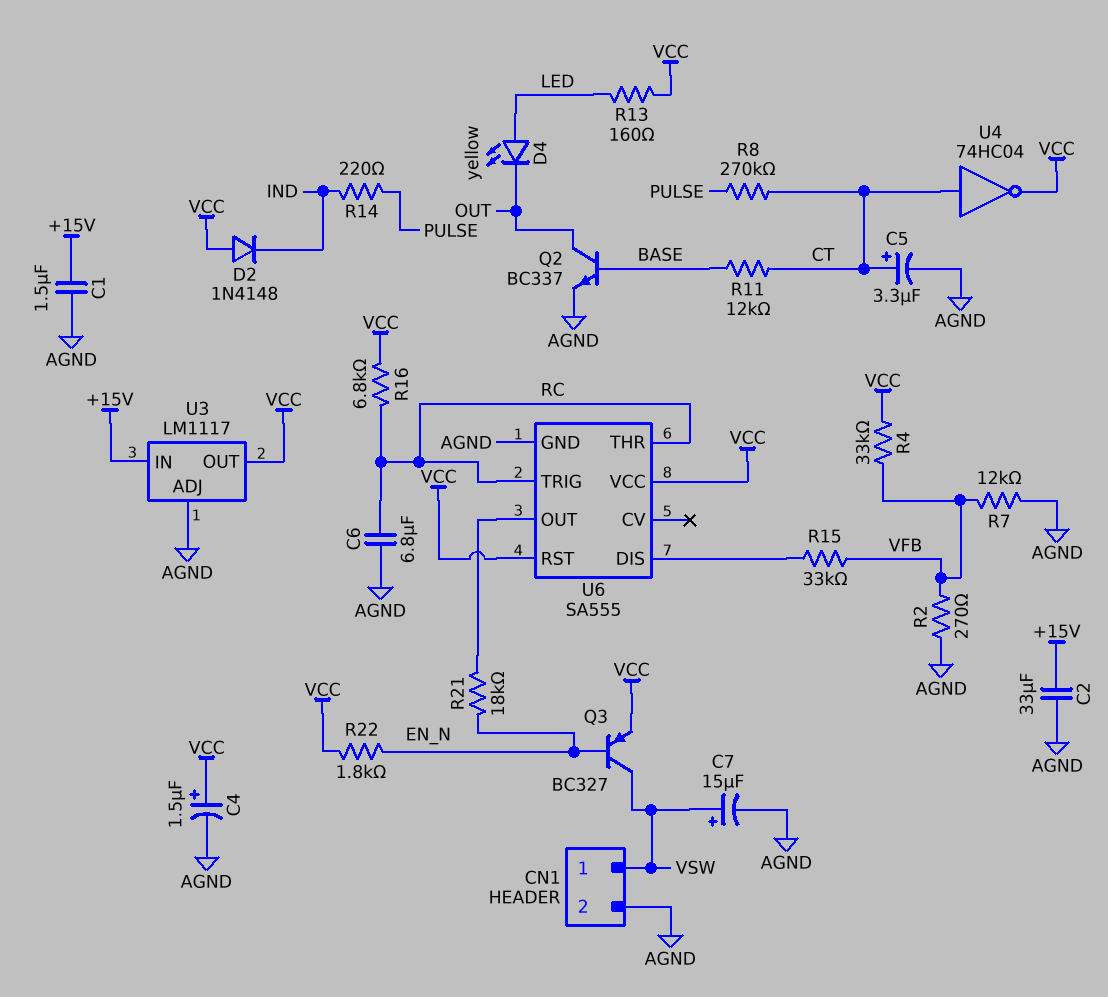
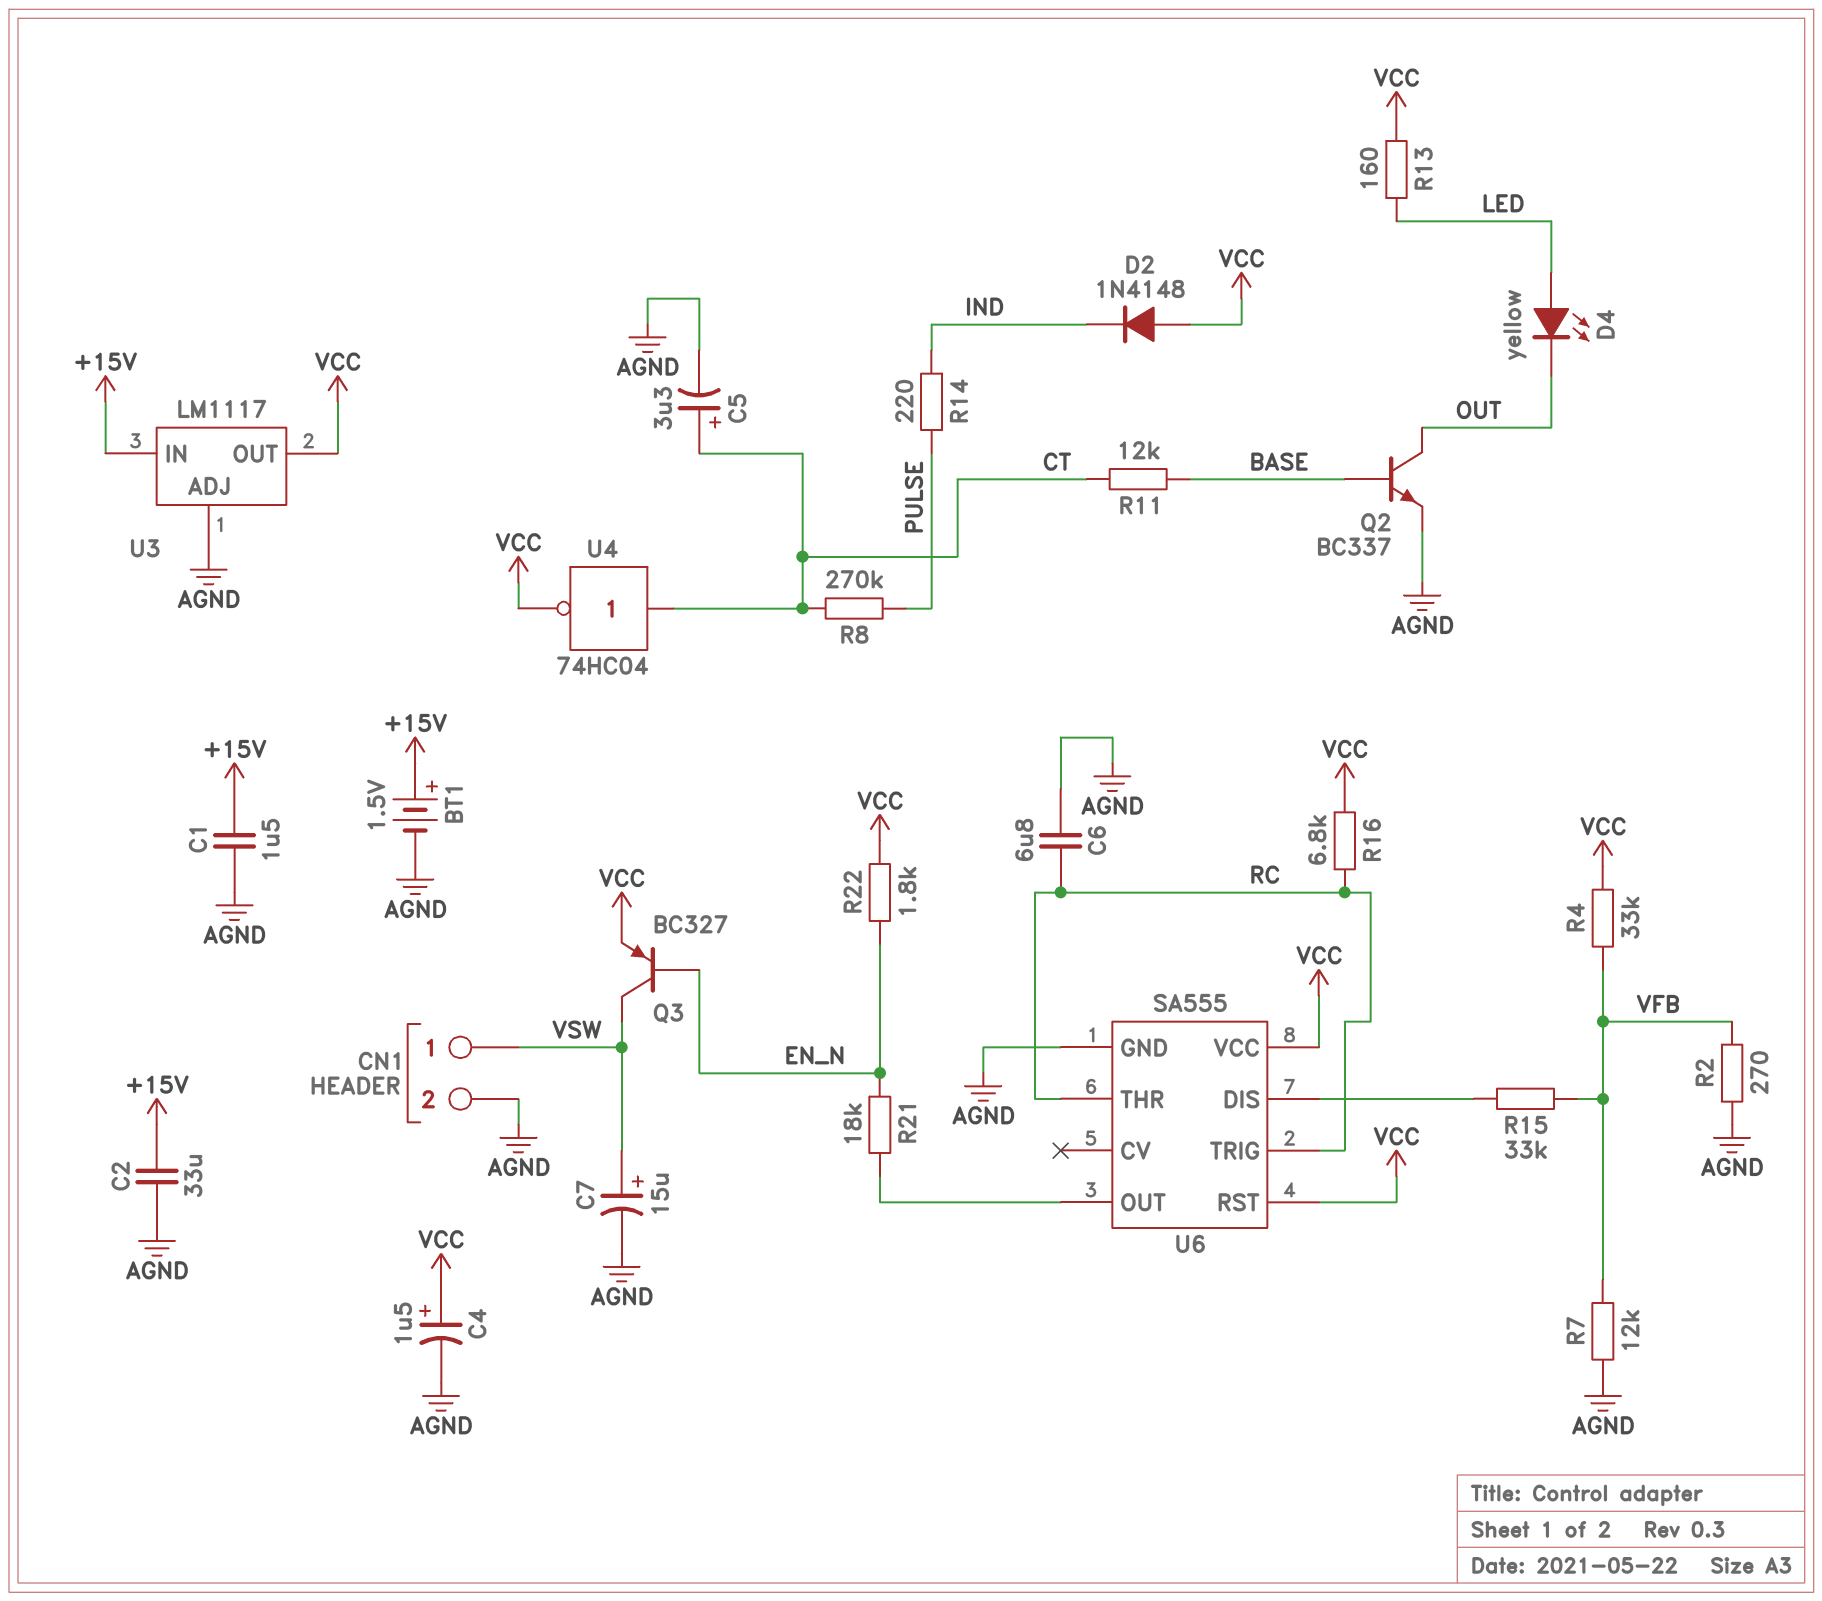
BT1: none -> 1.5V (plus +15V, minus AGND)

